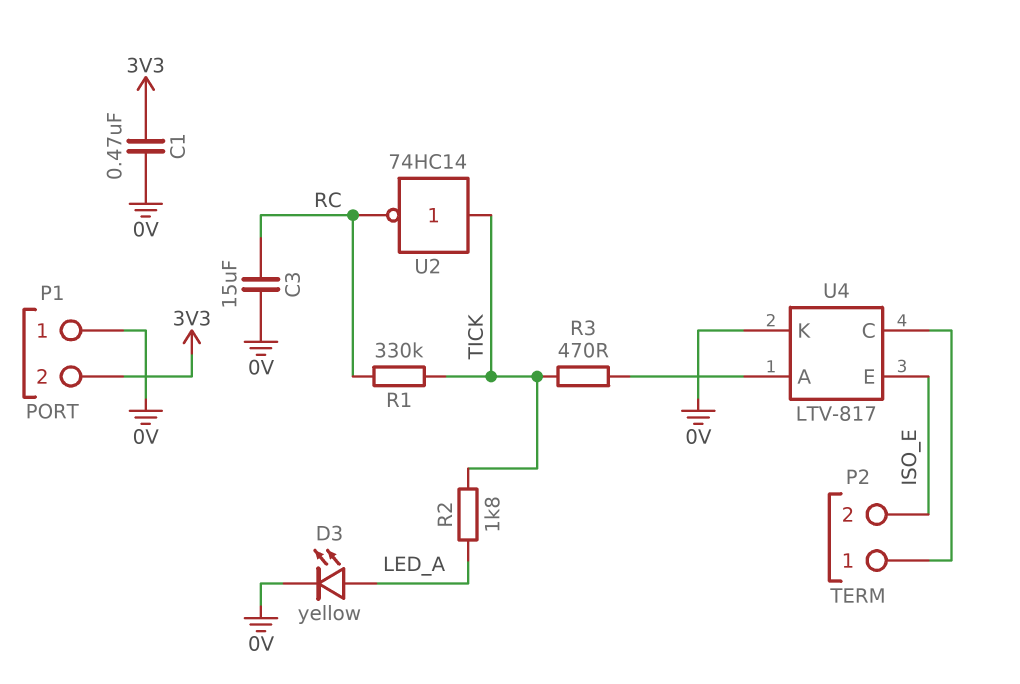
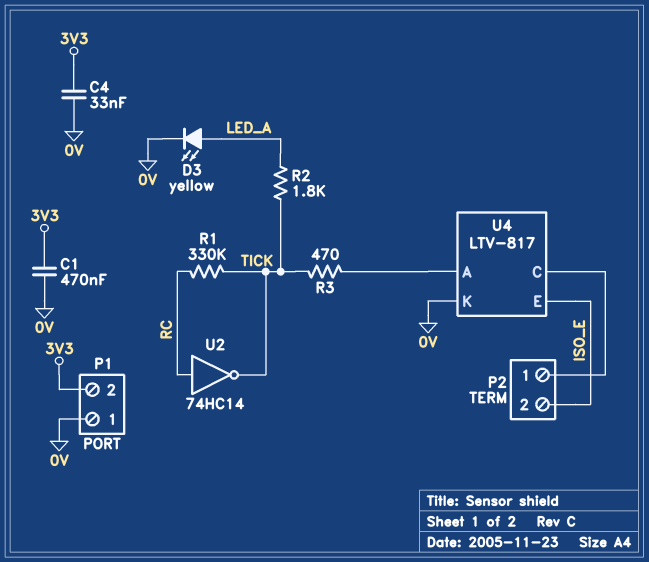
C3: 15uF (0V, RC) -> none
C4: none -> 33nF (0V, 3V3)
U2: NOT 74HC14 (in TICK, out RC) -> NOT 74HC14 (in RC, out TICK)

